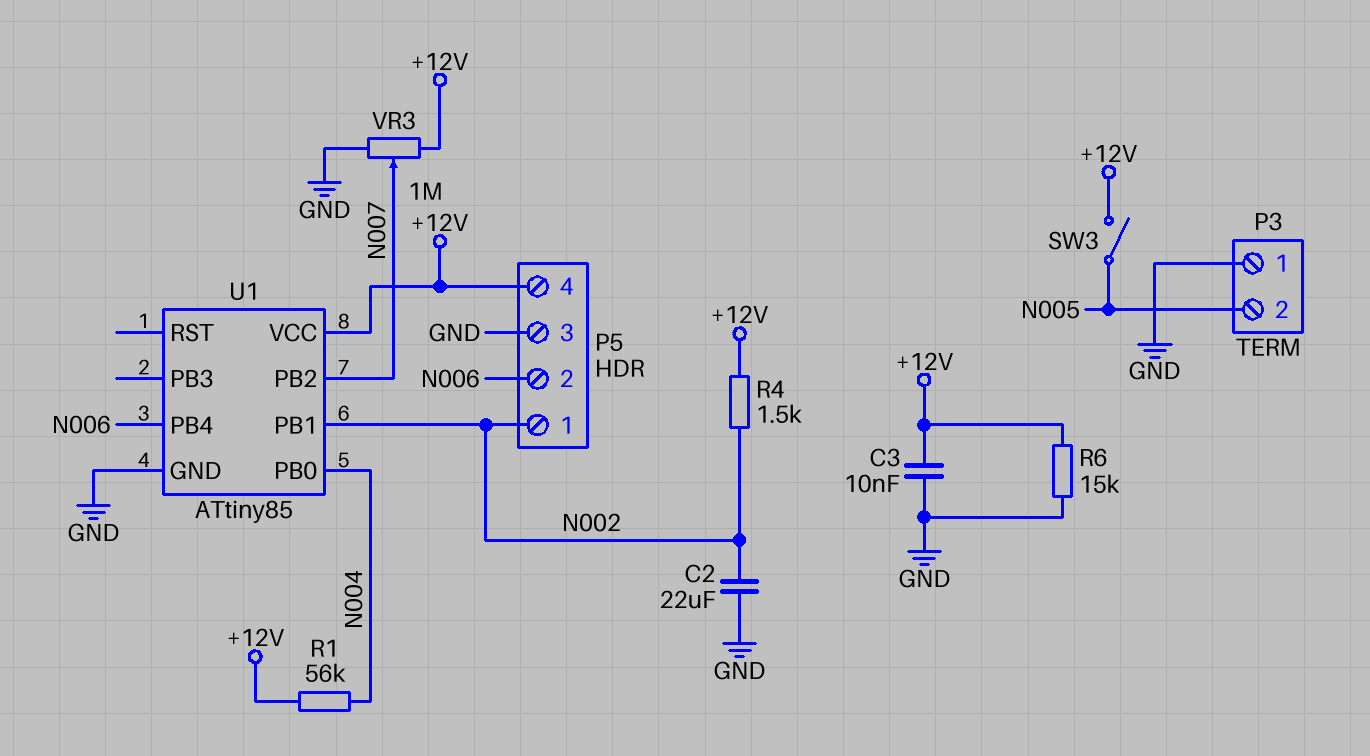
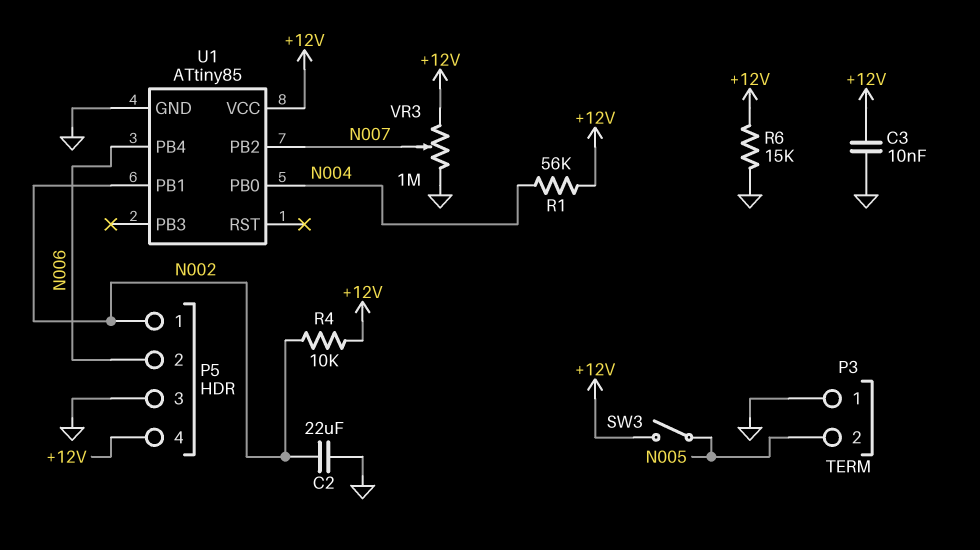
R4: 1.5k (+12V, N002) -> 10k (+12V, N002)

